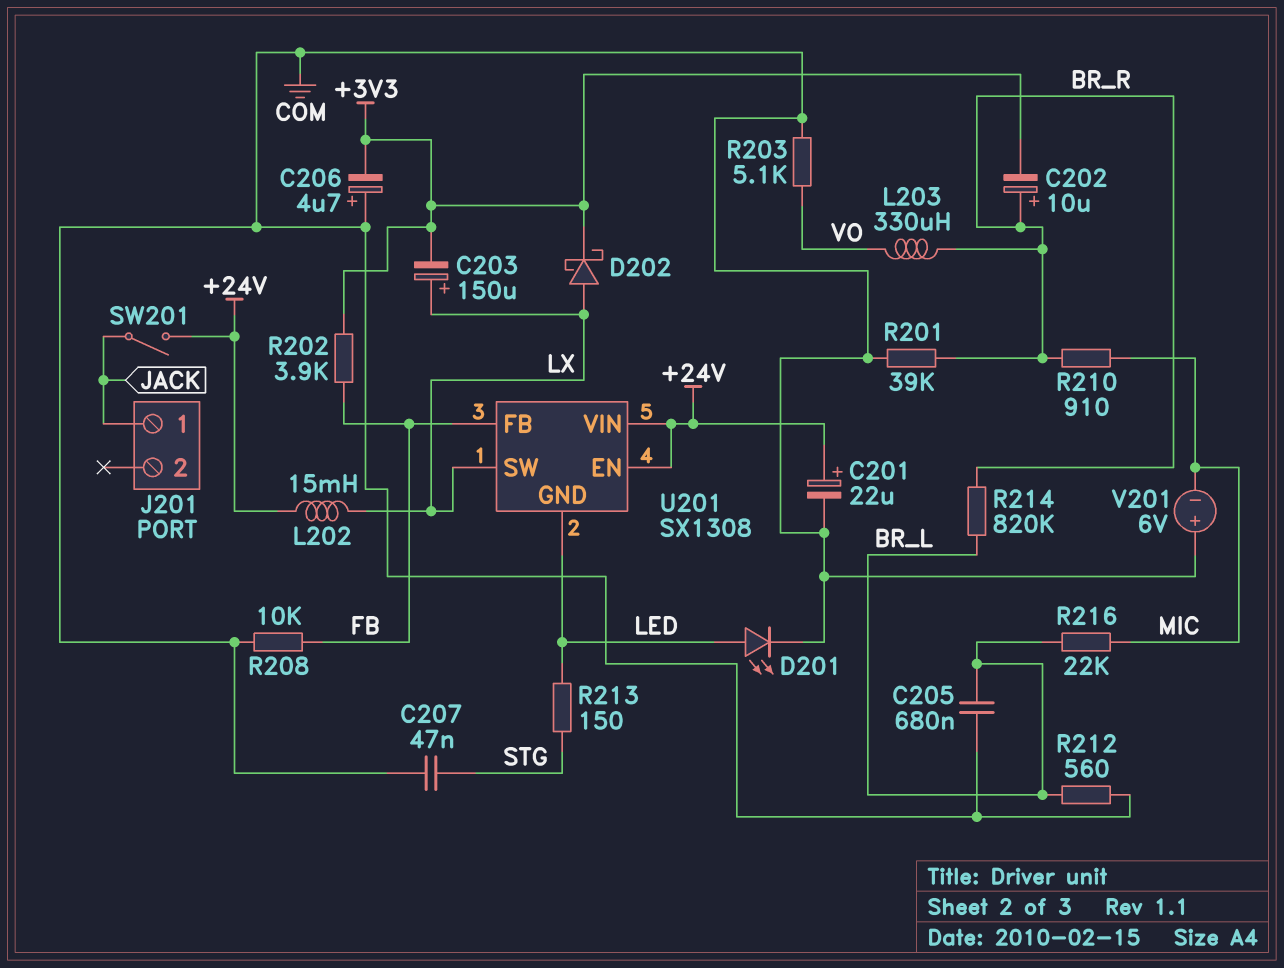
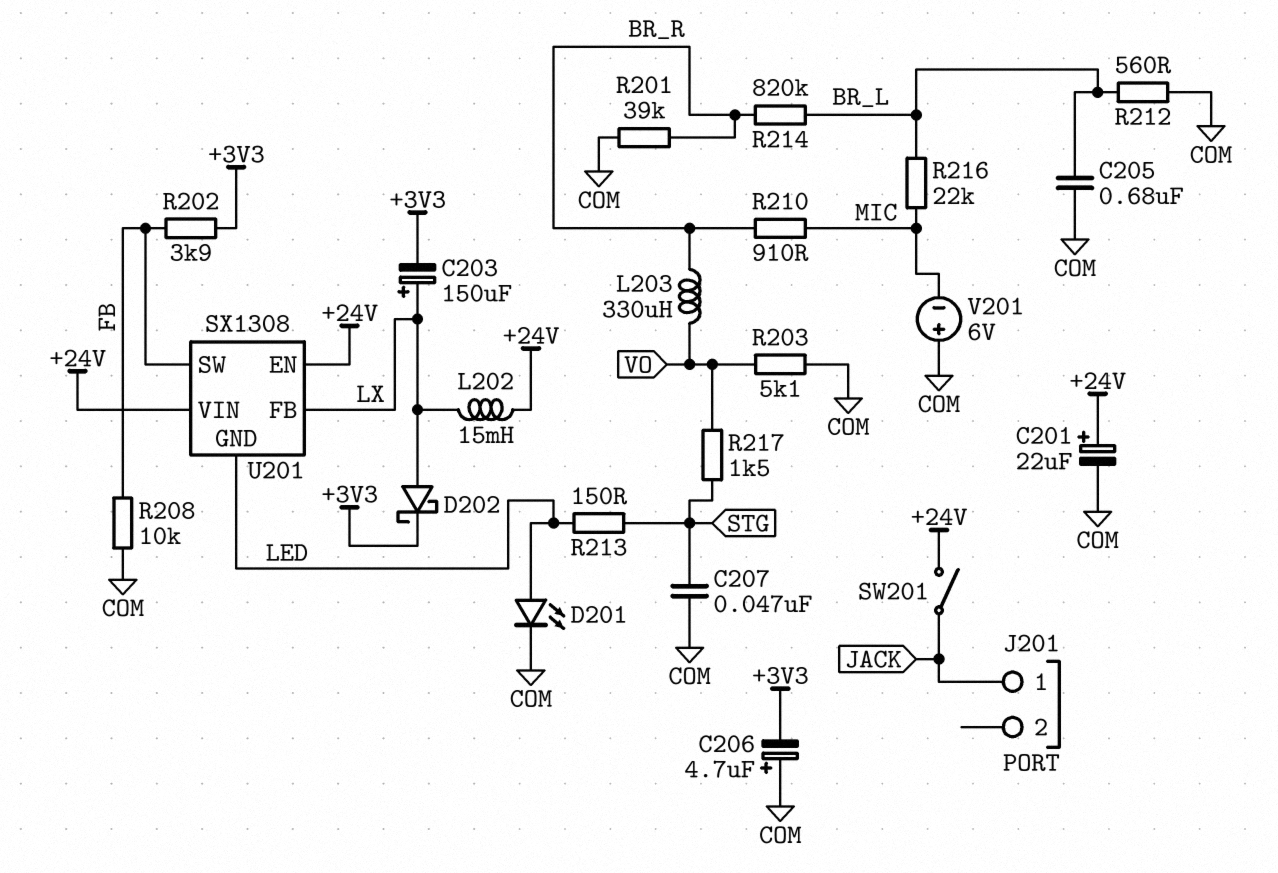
C202: 10uF (plus BR_R, minus +3V3) -> none
R217: none -> 1.5k (STG, VO)
U201 pin FB: FB -> LX
U201 pin SW: LX -> FB

